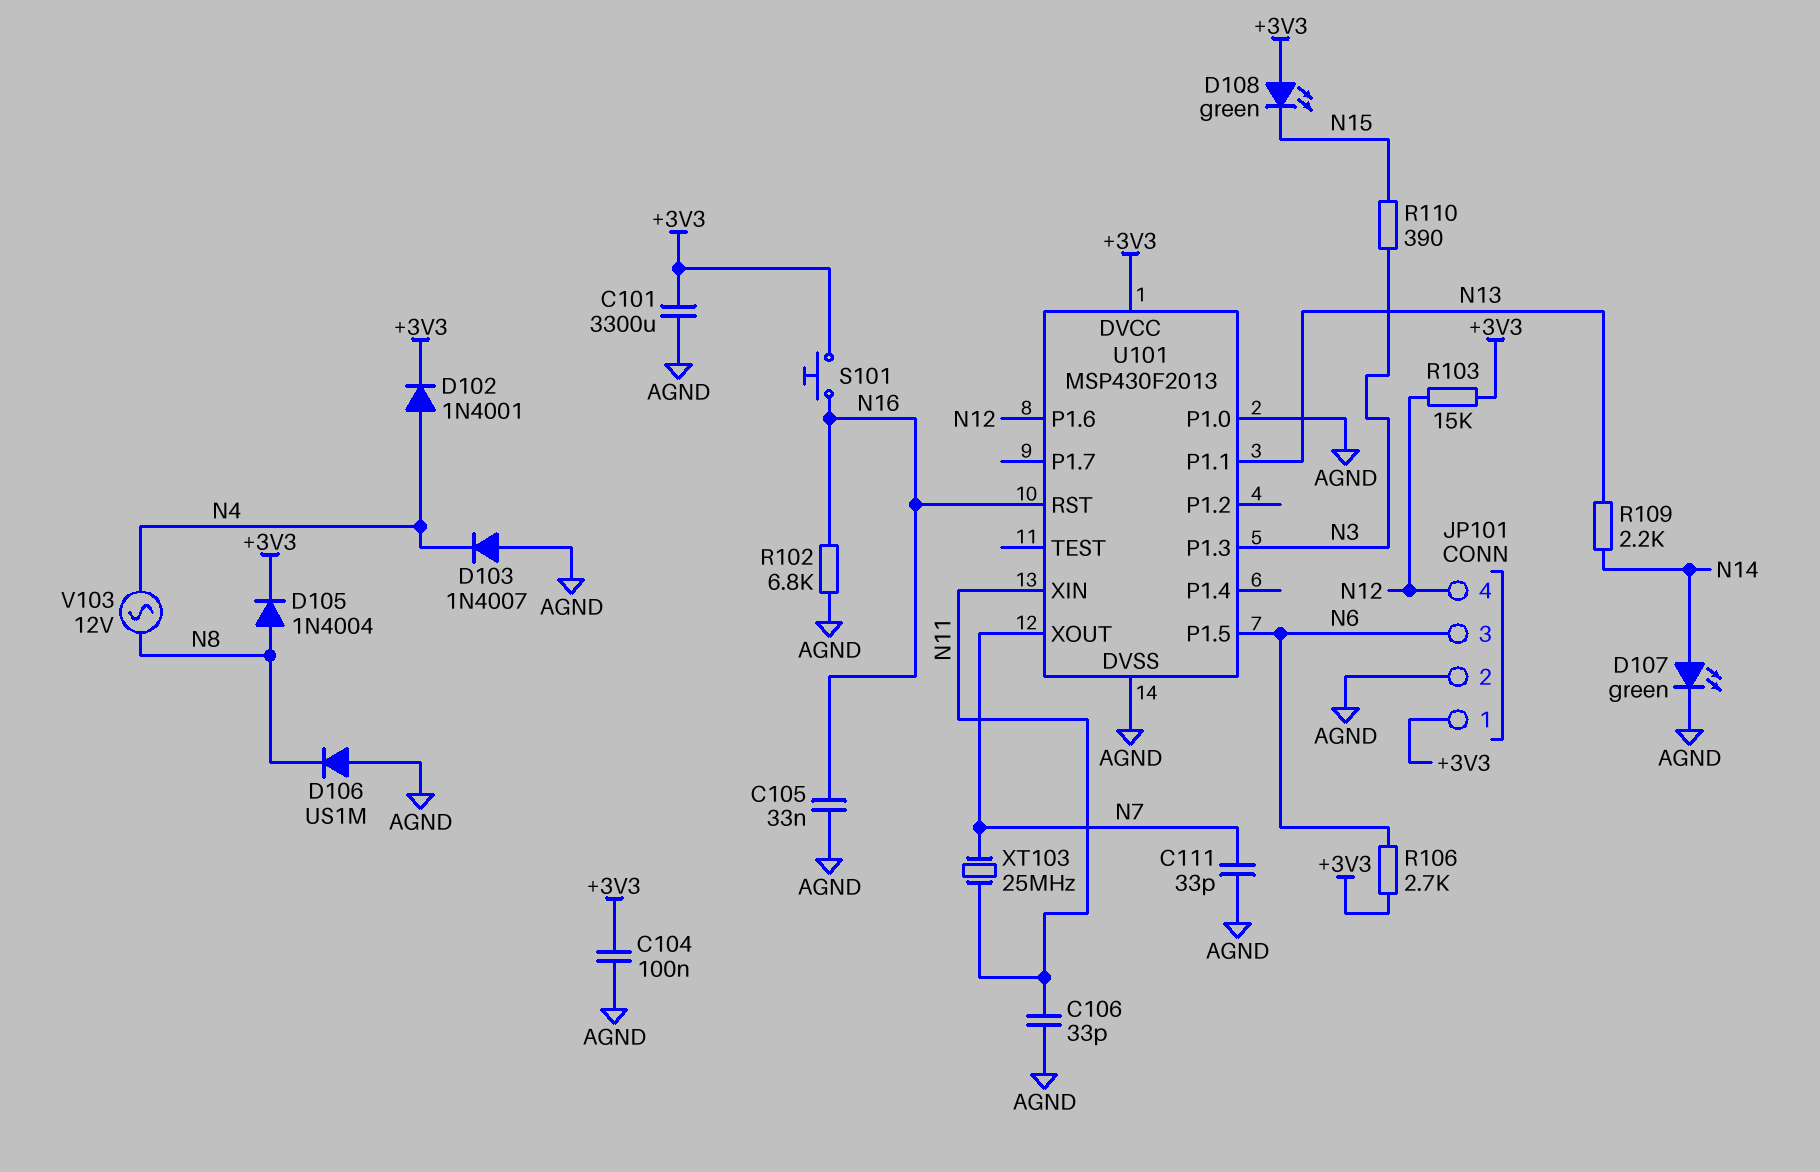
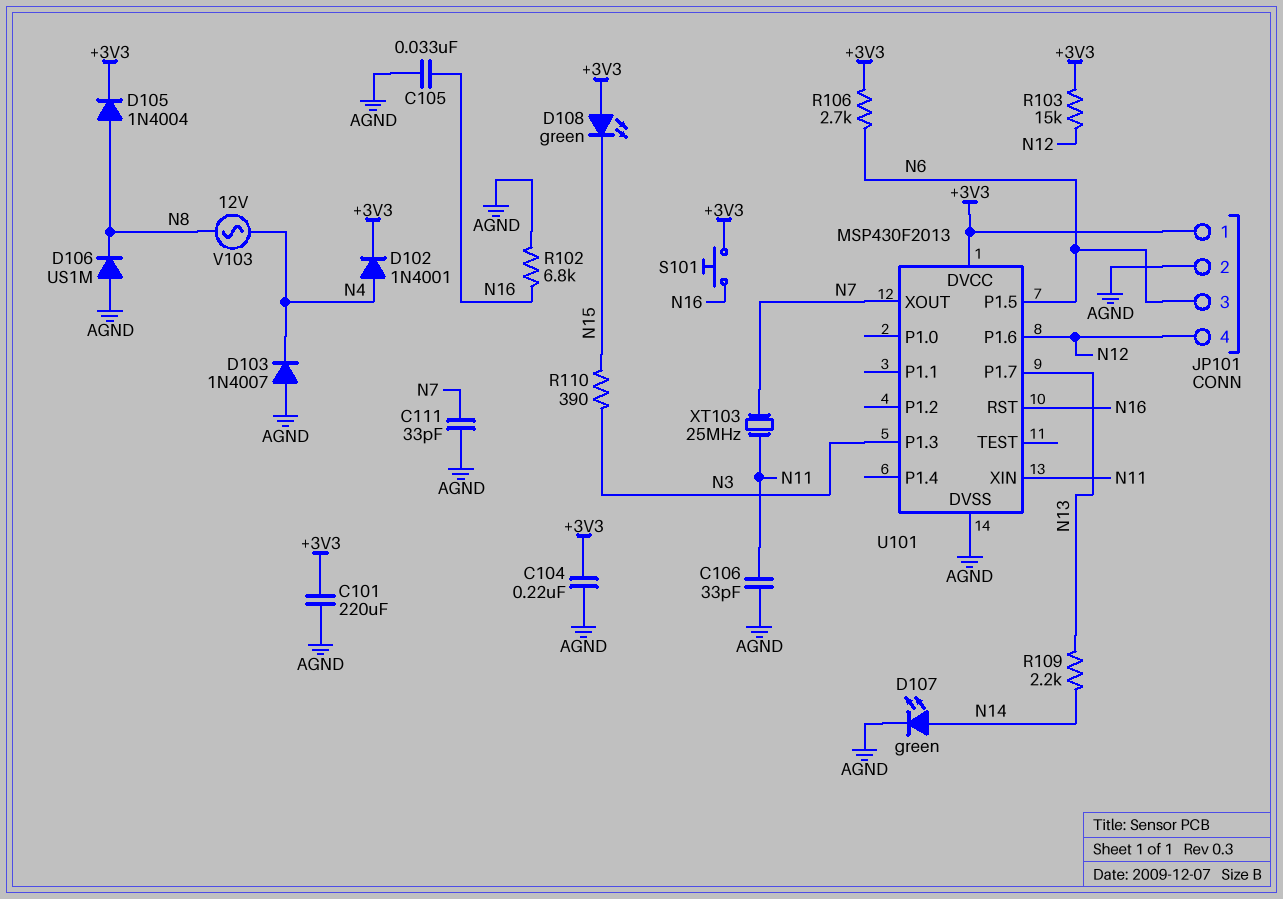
C101: 3300uF (+3V3, AGND) -> 220uF (+3V3, AGND)
C104: 100nF (+3V3, AGND) -> 220nF (+3V3, AGND)
U101 pin P1.0: AGND -> none
U101 pin P1.1: N13 -> none
U101 pin P1.7: none -> N13

